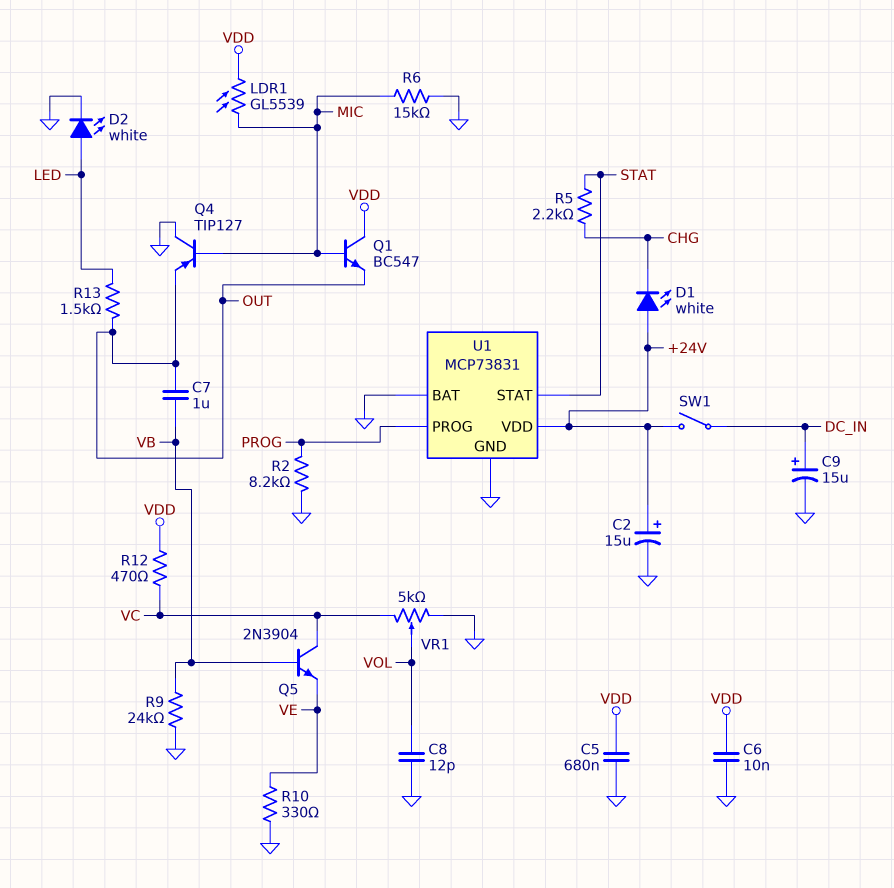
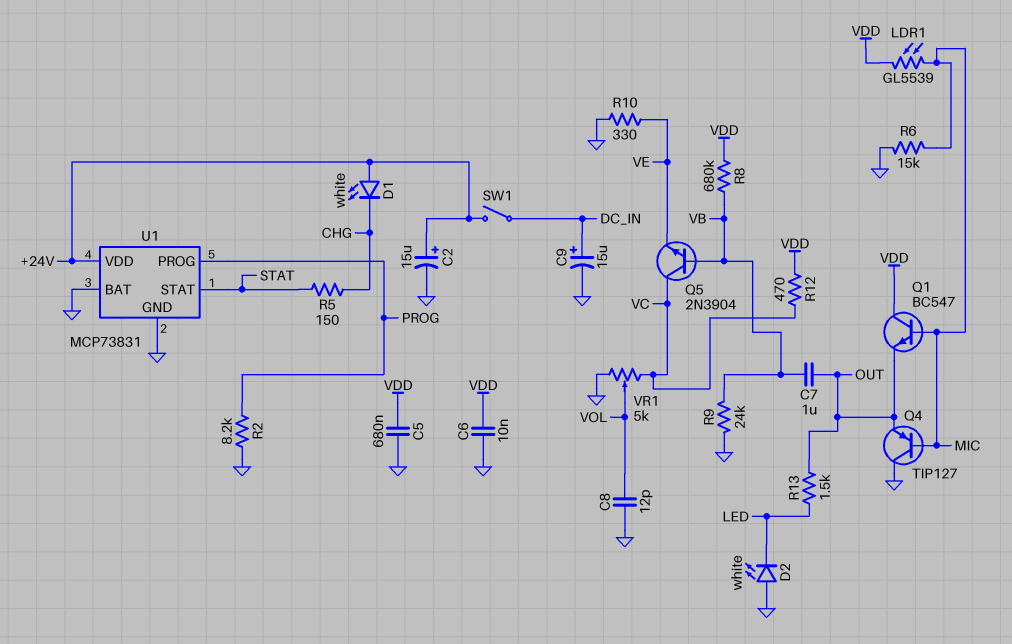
D2: LED white (A LED, K GND) -> LED white (A GND, K LED)
R5: 2.2k (CHG, STAT) -> 150 (CHG, STAT)
R8: none -> 680k (VB, VDD)

